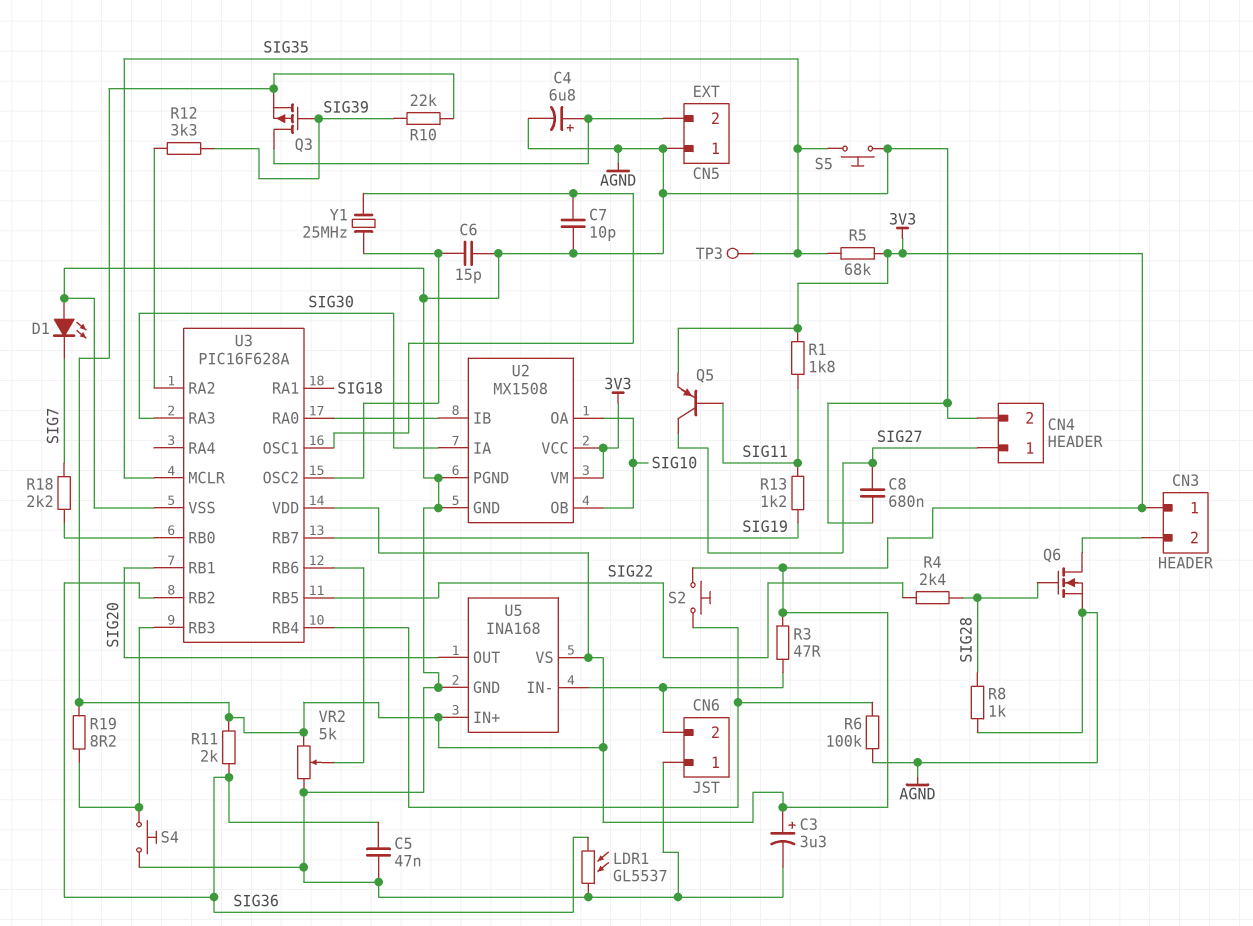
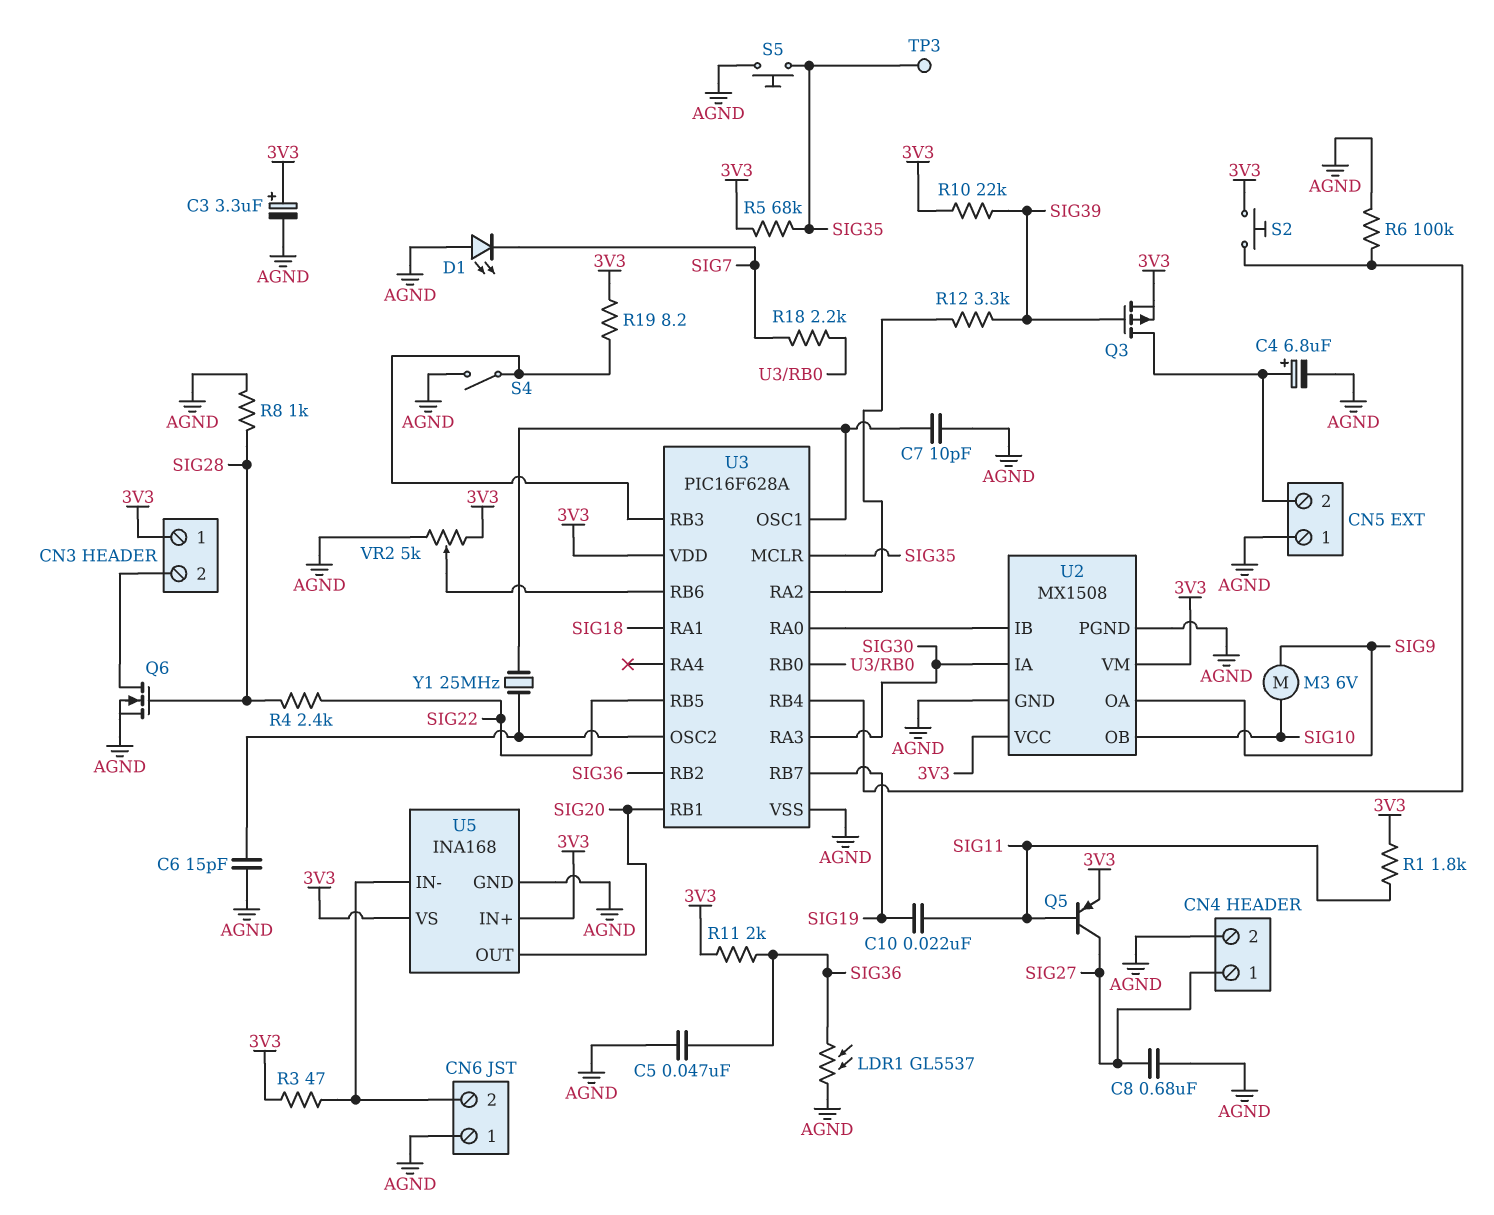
C10: none -> 22nF (SIG11, SIG19)
M3: none -> motor 6V (SIG9, SIG10)
R13: 1.2k (SIG11, SIG19) -> none
S4: button (AGND, U3/RB3) -> switch (AGND, U3/RB3)
U2 pin OA: SIG10 -> SIG9

